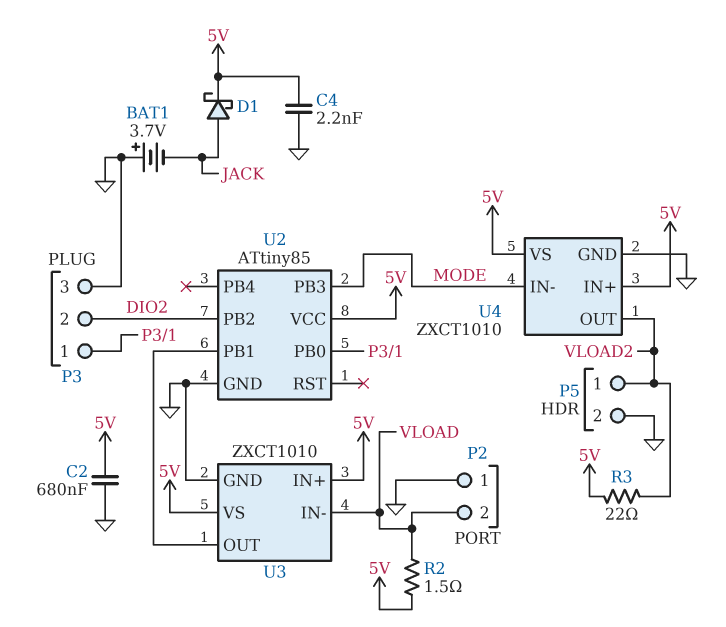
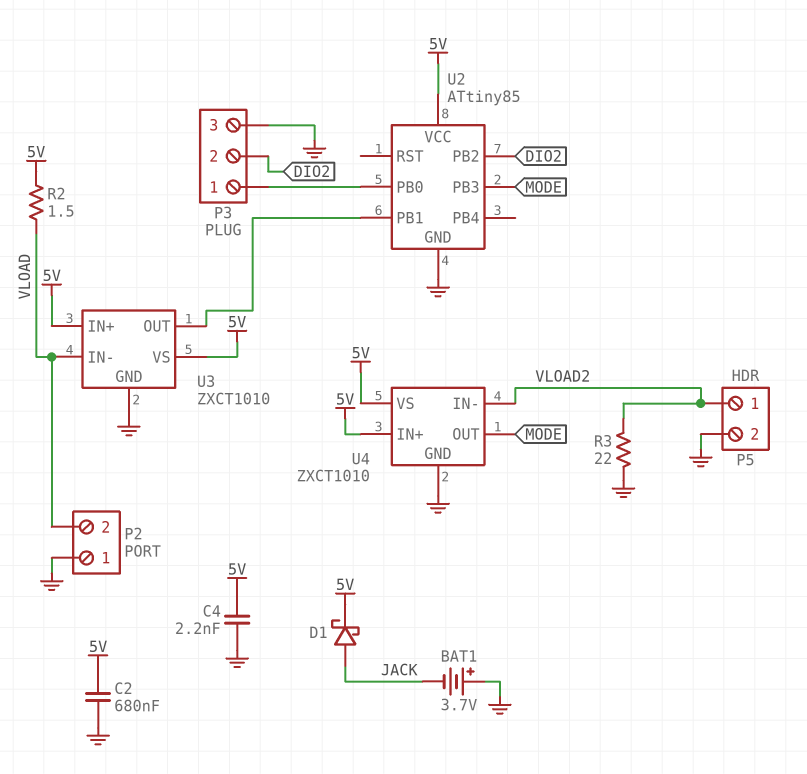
R3: 22 (5V, VLOAD2) -> 22 (GND, VLOAD2)
U4 pin IN-: MODE -> VLOAD2
U4 pin OUT: VLOAD2 -> MODE

